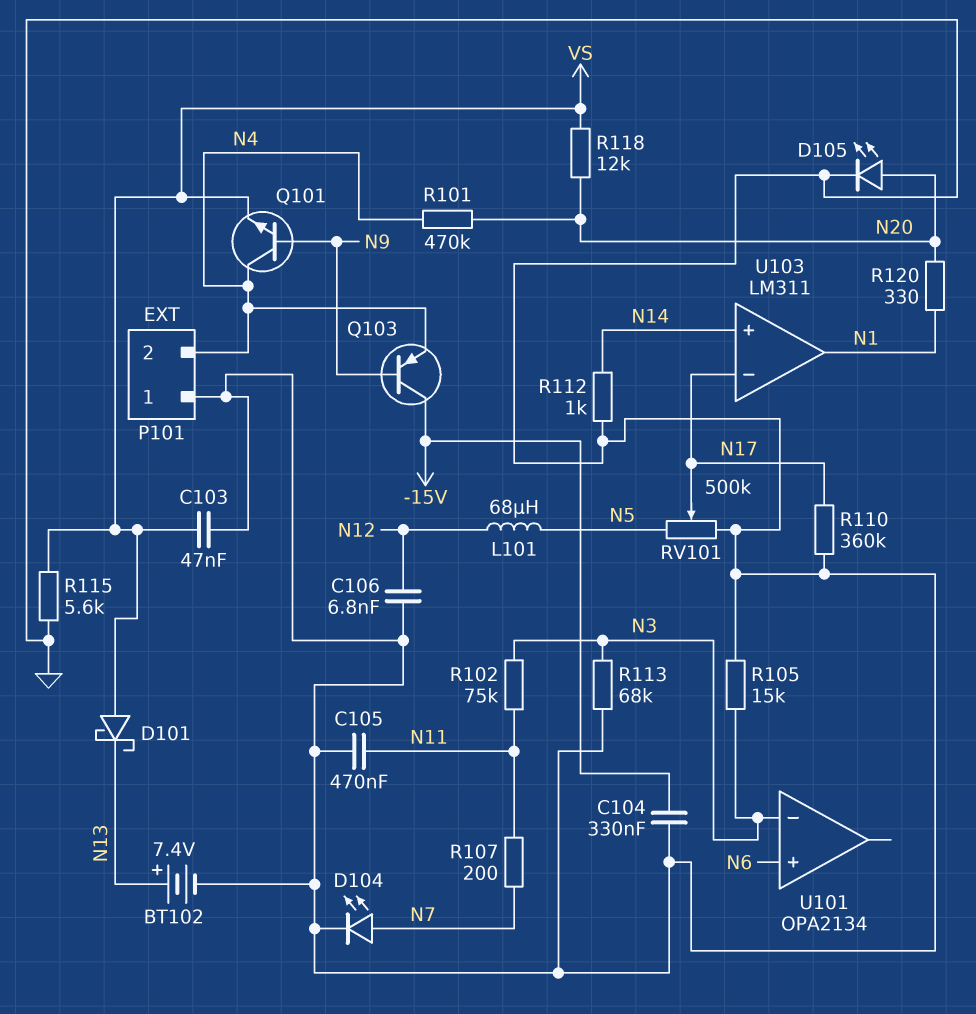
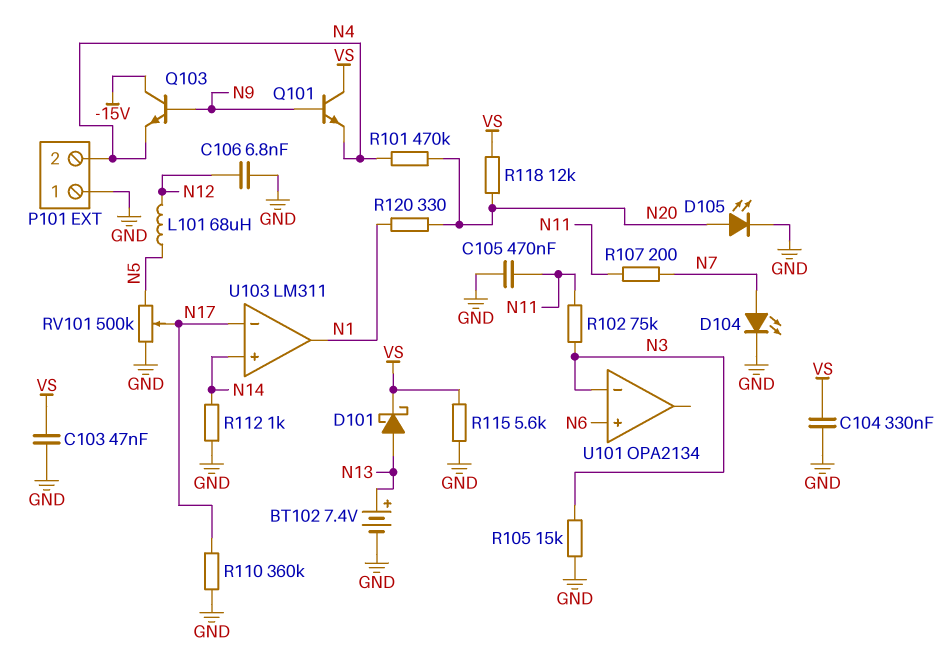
C104: 330nF (-15V, GND) -> 330nF (GND, VS)
D101: schottky (A VS, K N13) -> schottky (A N13, K VS)
Q101: NPN (B N9, C N4, E VS) -> NPN (B N9, C VS, E N4)
Q103: PNP (B N9, C -15V, E N4) -> NPN (B N9, C -15V, E N4)
R113: 68k (GND, N3) -> none

